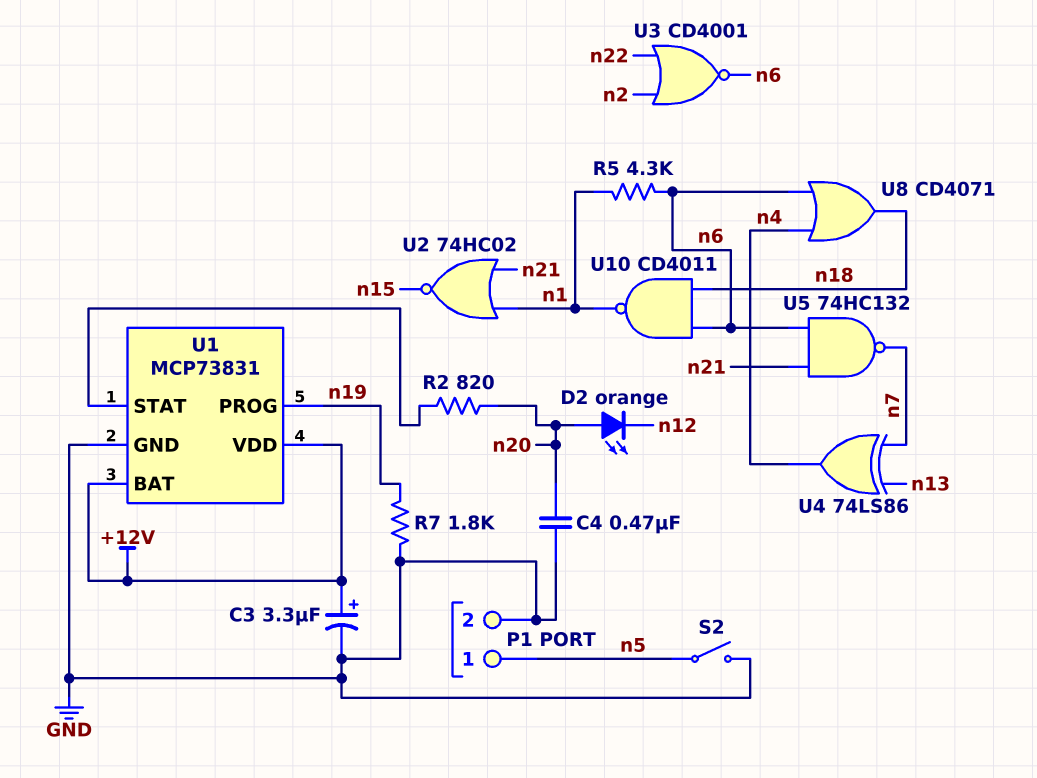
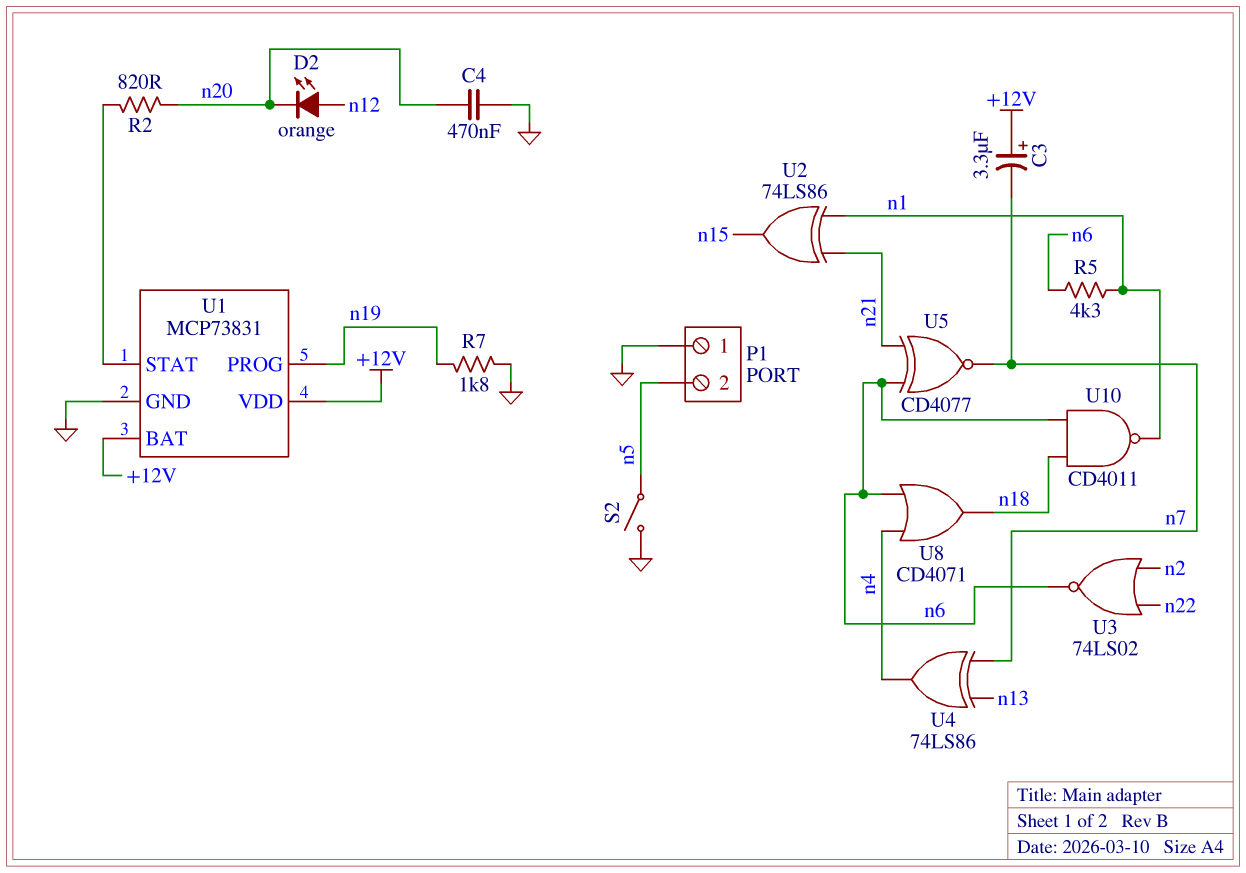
C3: 3.3uF (plus +12V, minus GND) -> 3.3uF (plus +12V, minus n7)
D2: LED orange (A n20, K n12) -> LED orange (A n12, K n20)
P1 pin 1: n5 -> GND
P1 pin 2: GND -> n5
U2: NOR 74HC02 (in n1, in n21, out n15) -> XOR 74LS86 (in n1, in n21, out n15)
U3: NOR CD4001 (in n2, in n22, out n6) -> NOR 74LS02 (in n2, in n22, out n6)
U5: NAND 74HC132 (in n6, in n21, out n7) -> XNOR CD4077 (in n6, in n21, out n7)

